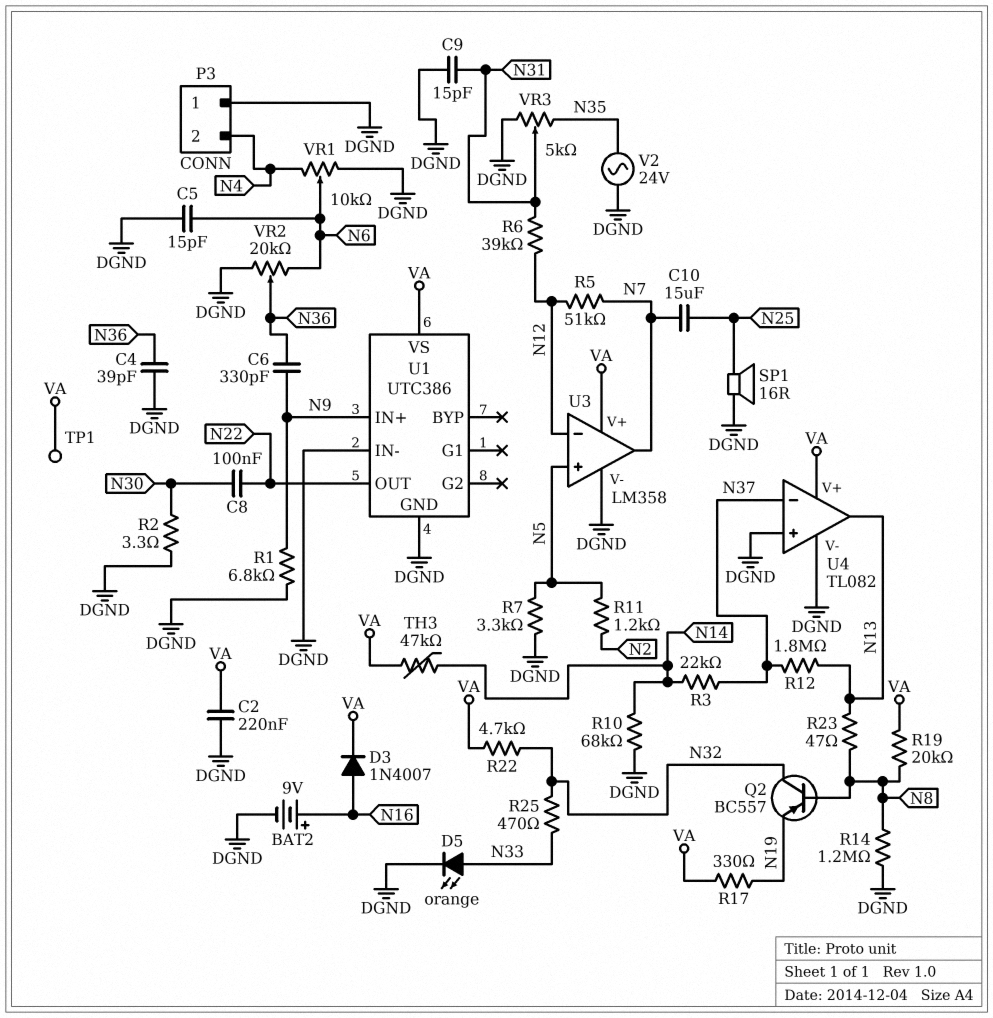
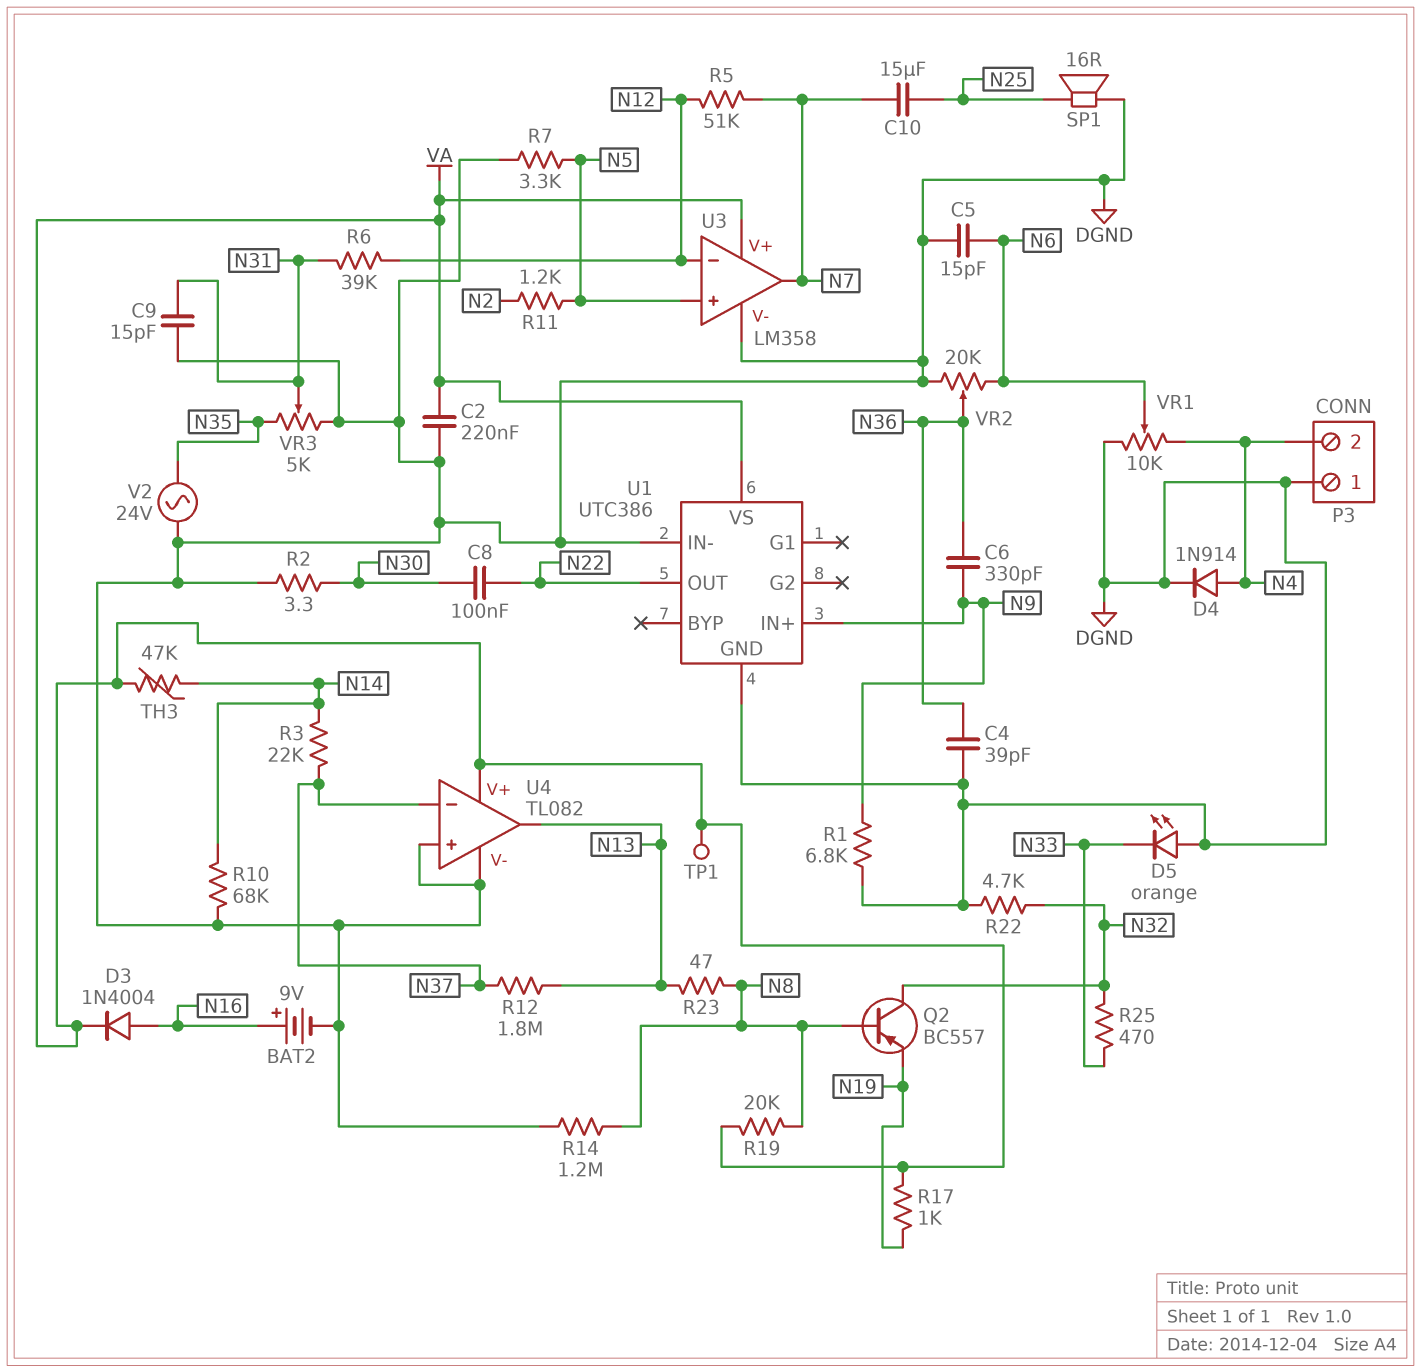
D3: diode 1N4007 (A N16, K VA) -> diode 1N4004 (A N16, K VA)
D4: none -> diode 1N914 (A N4, K DGND)
D5: LED orange (A N33, K DGND) -> LED orange (A DGND, K N33)
R17: 330 (N19, VA) -> 1k (N19, VA)
R22: 4.7k (N32, VA) -> 4.7k (DGND, N32)

